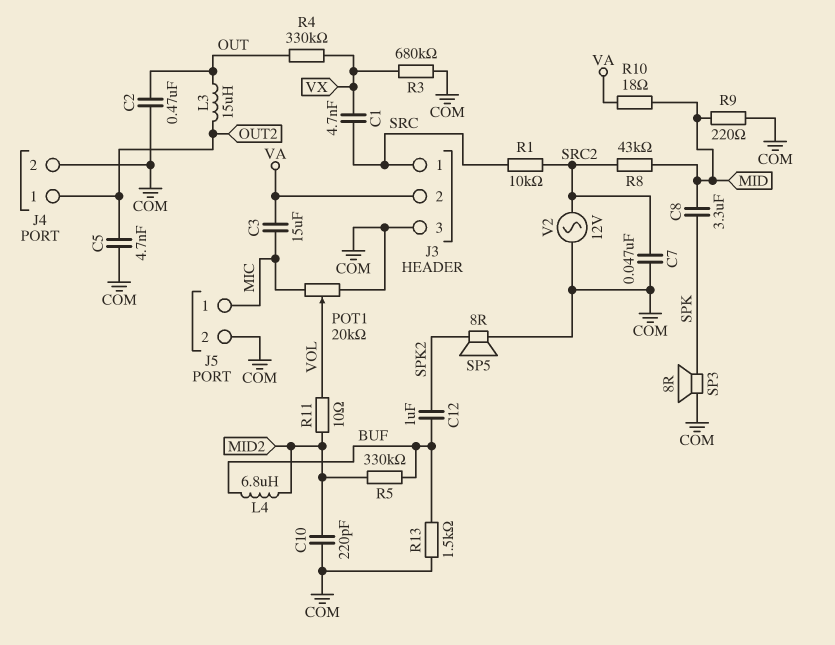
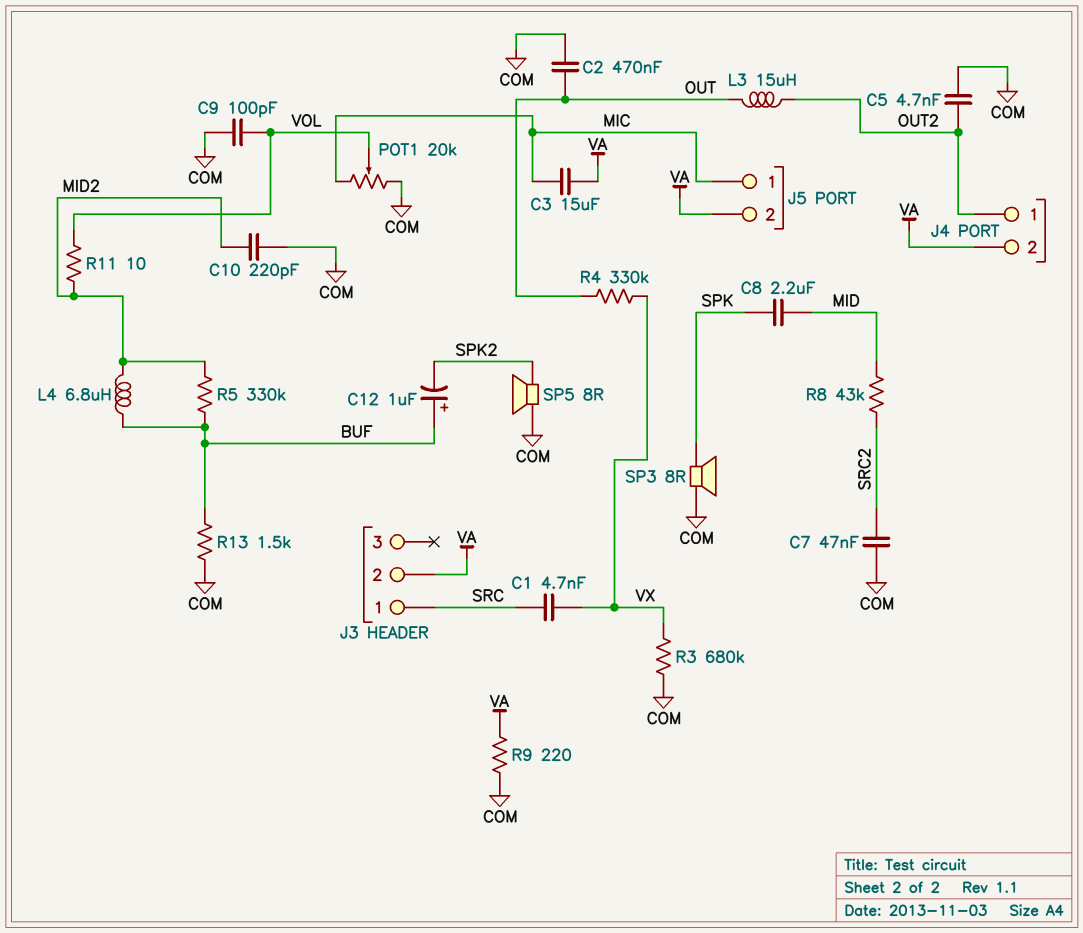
C8: 3.3uF (MID, SPK) -> 2.2uF (MID, SPK)
C9: none -> 100pF (COM, VOL)
C12: 1uF (BUF, SPK2) -> 1uF (plus BUF, minus SPK2)
J3 pin 3: COM -> none
J4 pin 2: COM -> VA
J5 pin 2: COM -> VA
R1: 10k (SRC, SRC2) -> none
R9: 220 (COM, MID) -> 220 (COM, VA)
R10: 18 (MID, VA) -> none
V2: AC 12V (COM, SRC2) -> none

